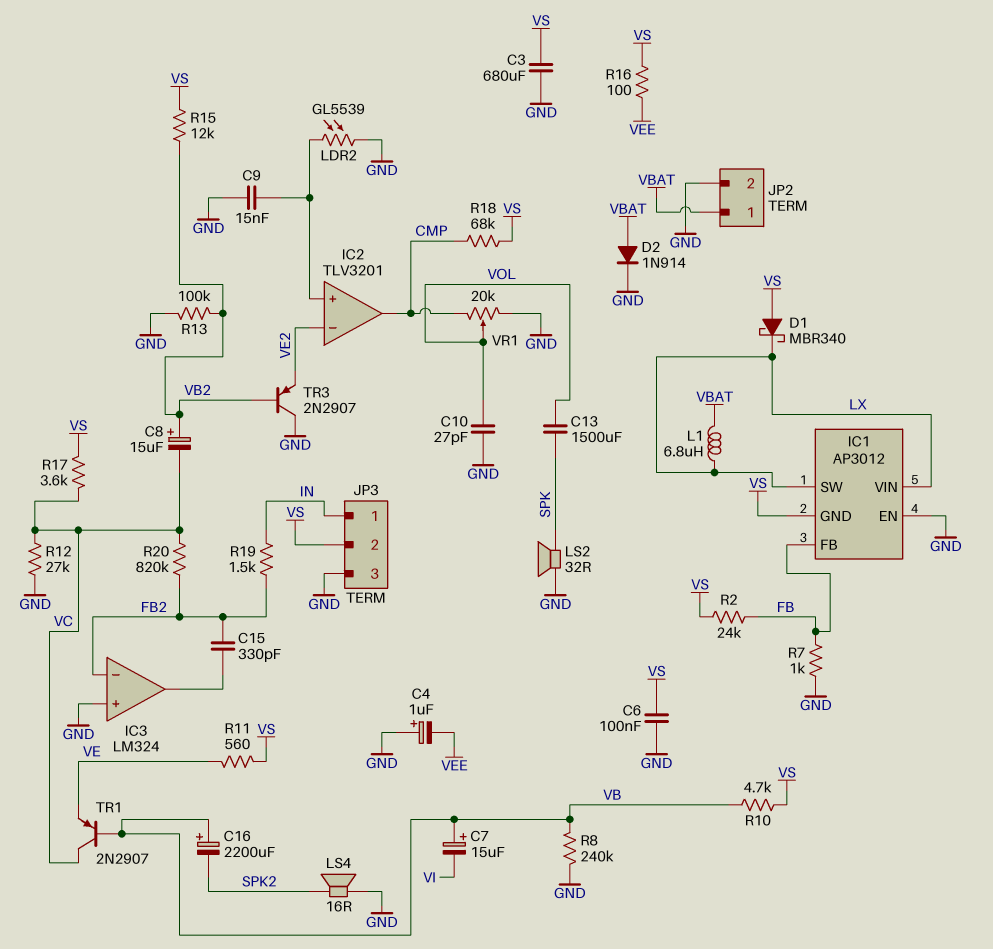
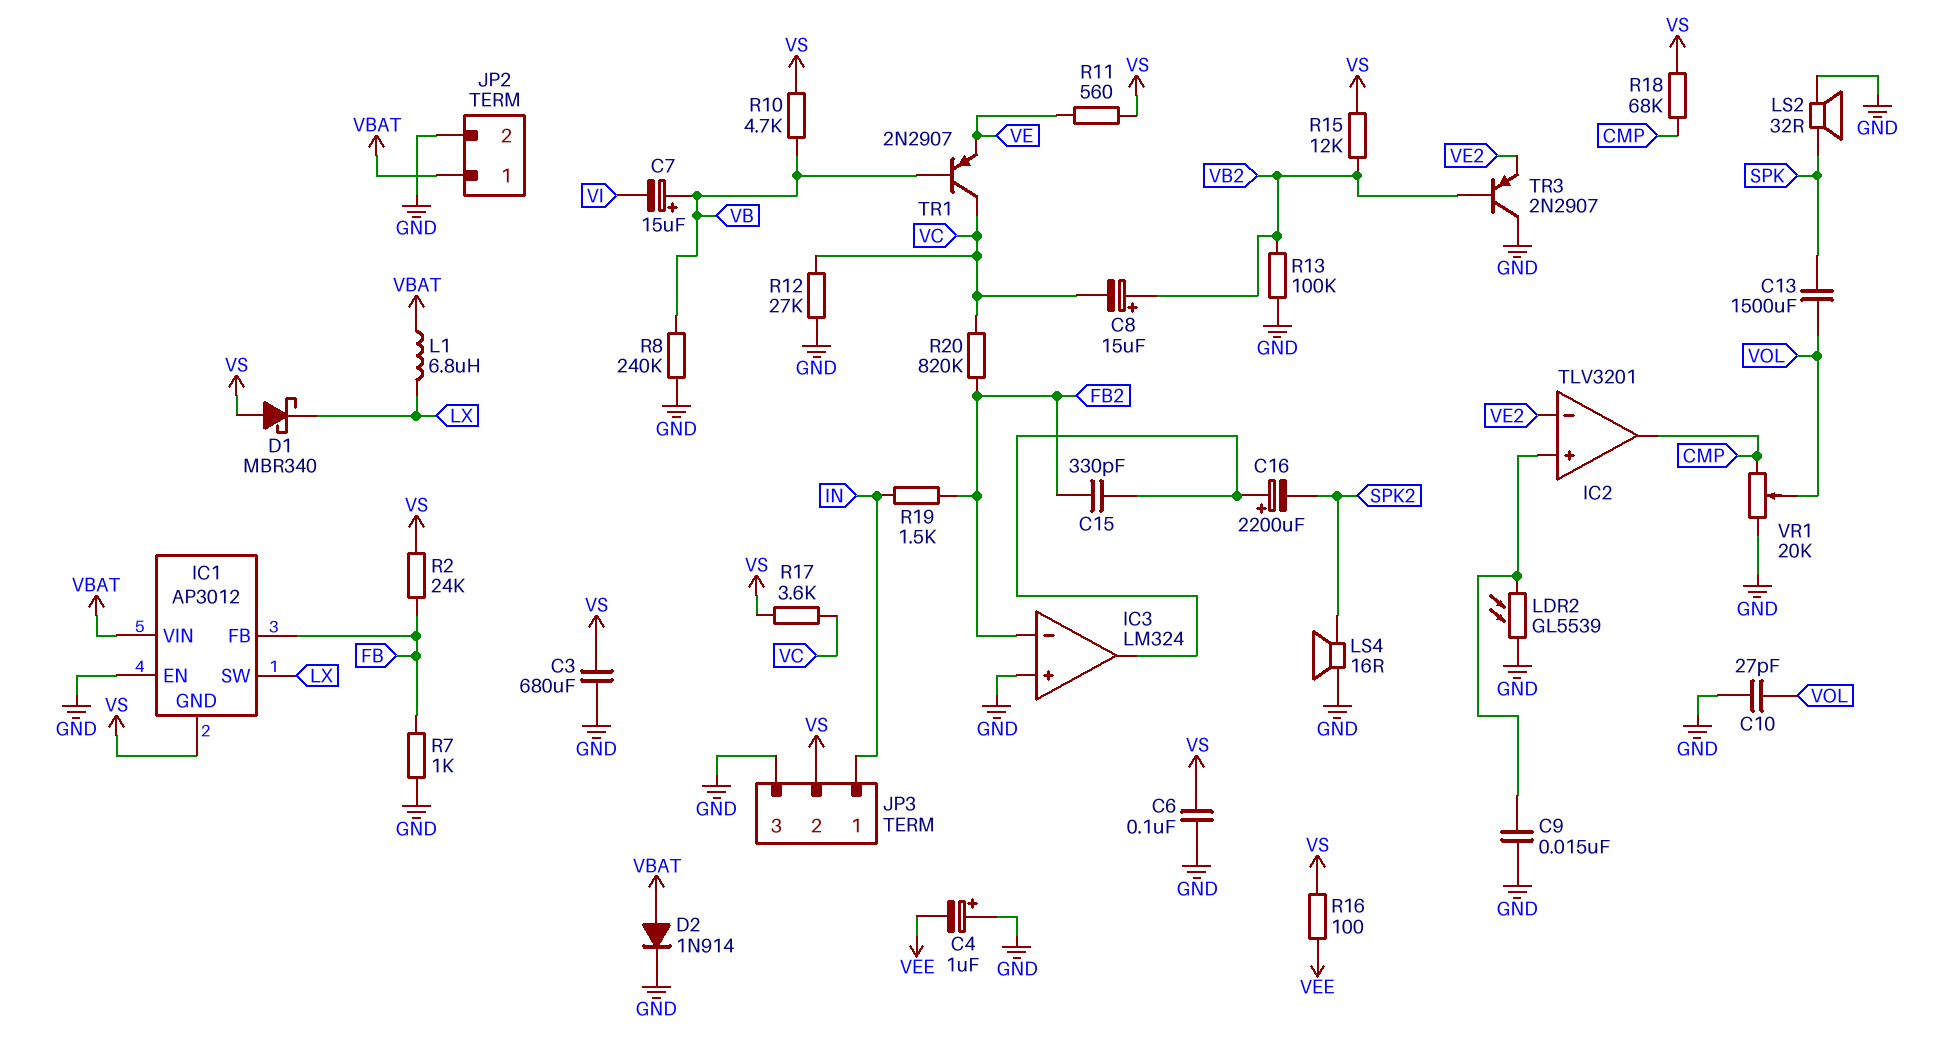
C16: 2200uF (plus VB, minus SPK2) -> 2200uF (plus IC3/out, minus SPK2)
IC1 pin VIN: LX -> VBAT

